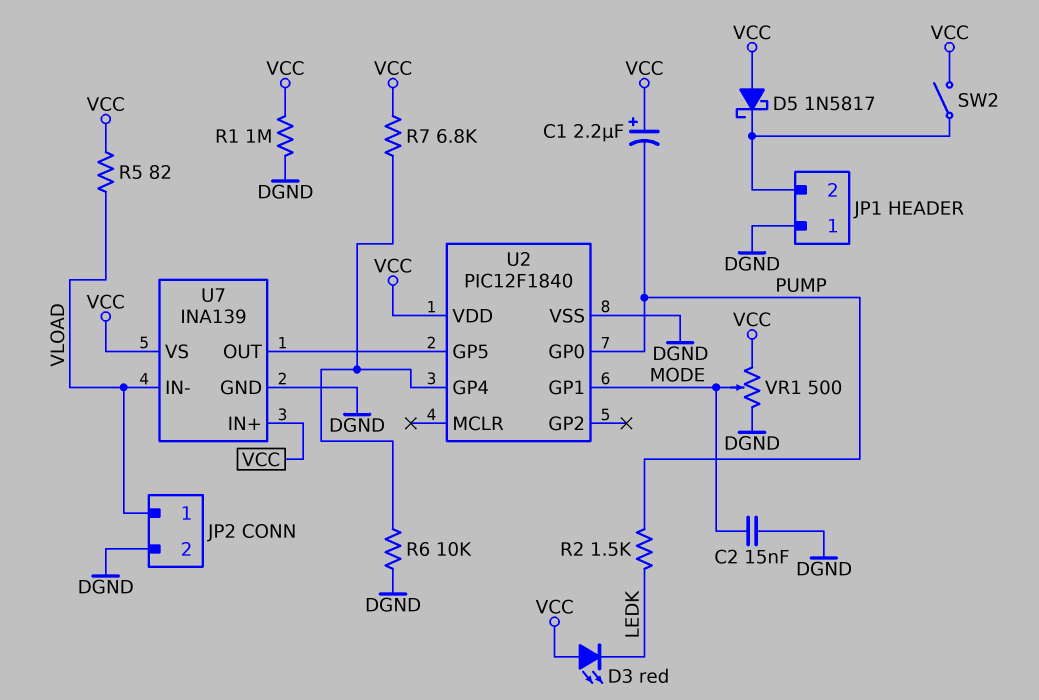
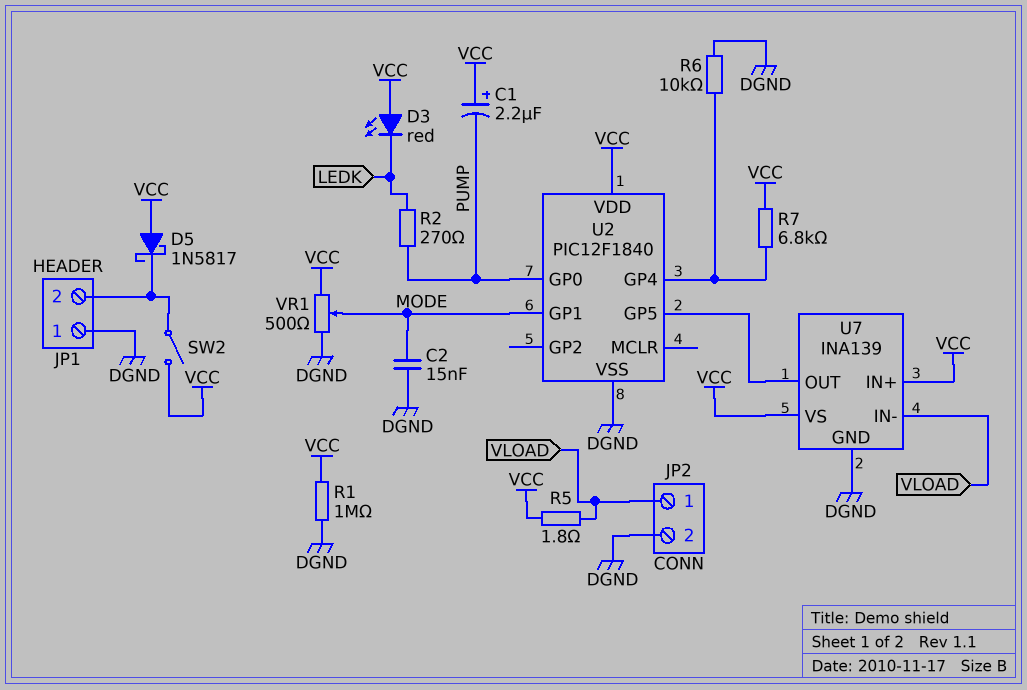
R2: 1.5k (LEDK, PUMP) -> 270 (LEDK, PUMP)
R5: 82 (VCC, VLOAD) -> 1.8 (VCC, VLOAD)

